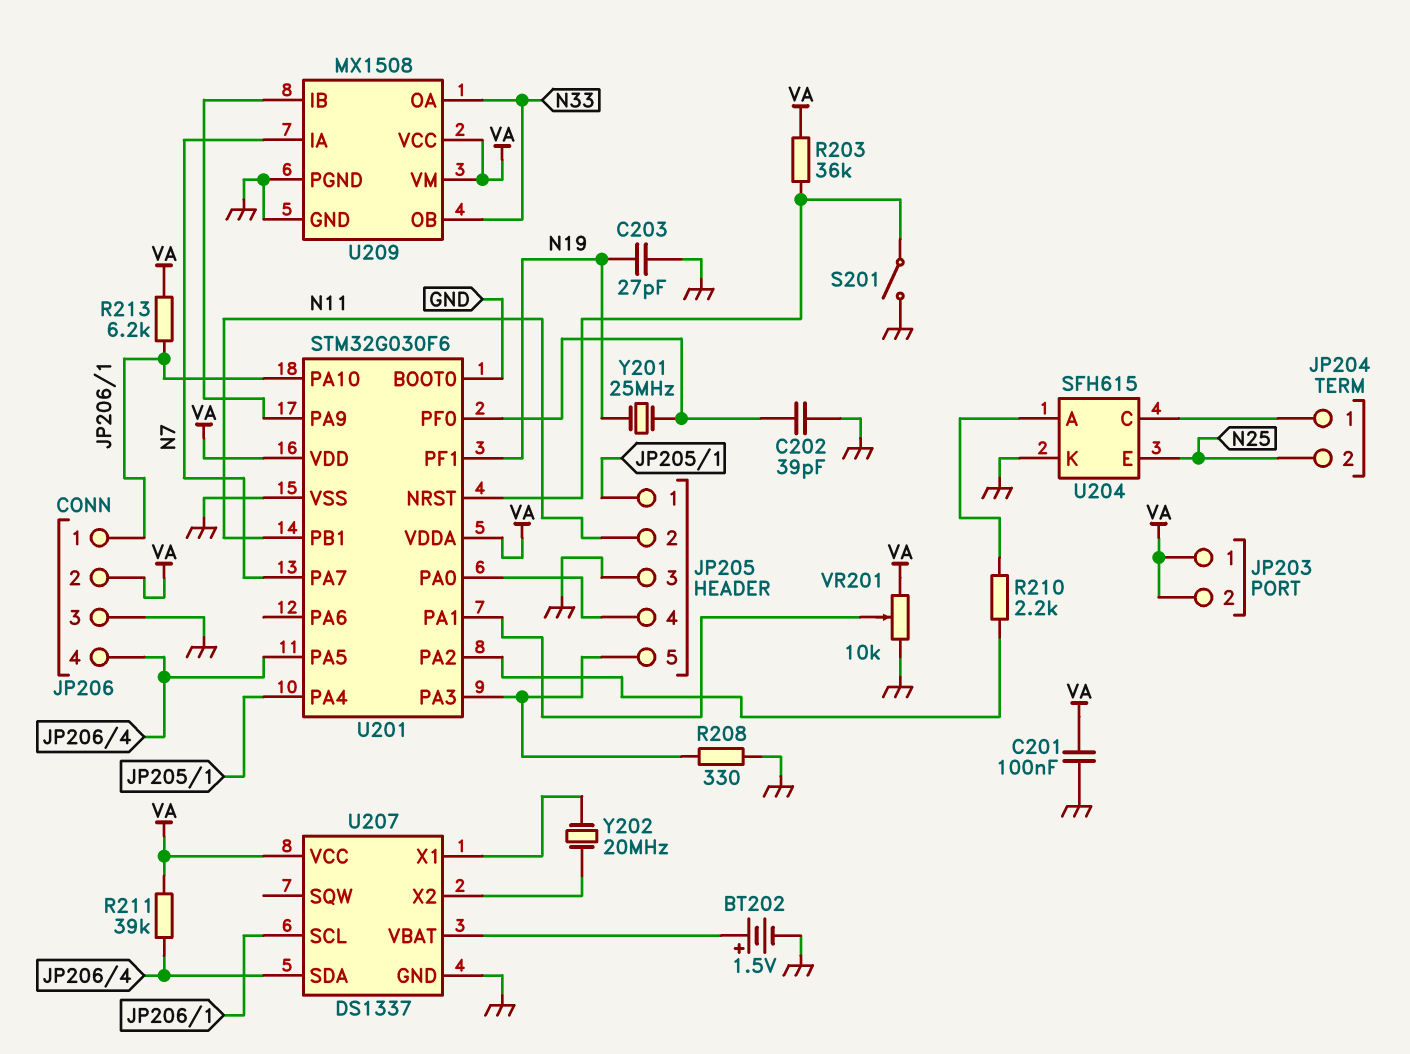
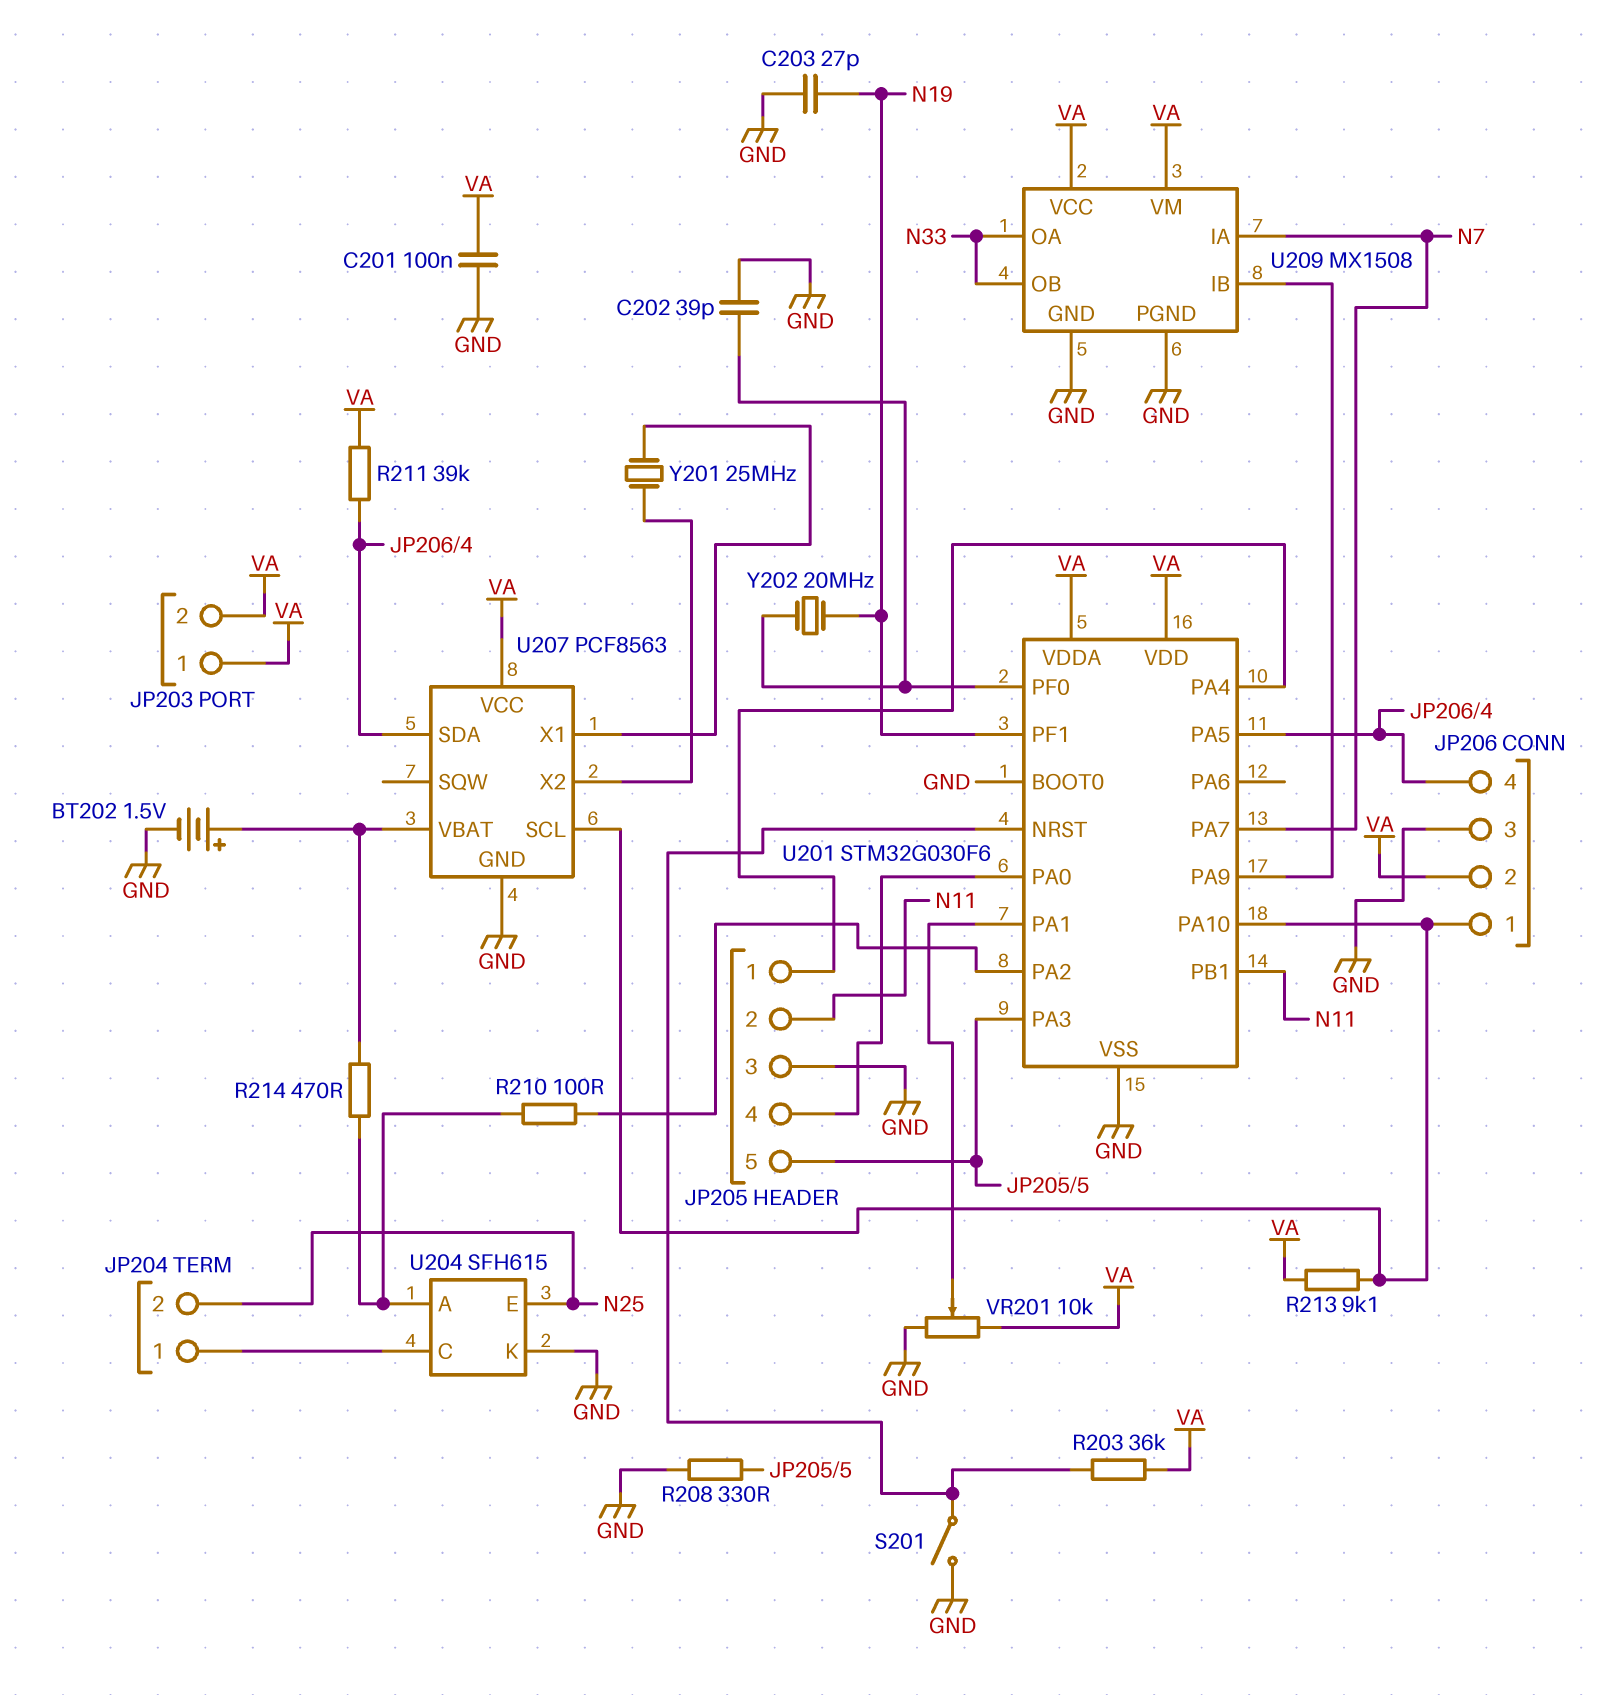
R210: 2.2k (U201/PA2, U204/A) -> 100 (U201/PA2, U204/A)
R213: 6.2k (JP206/1, VA) -> 9.1k (JP206/1, VA)
R214: none -> 470 (U204/A, U207/VBAT)
U207: DS1337 -> PCF8563
Y201: 25MHz (N19, U201/PF0) -> 25MHz (U207/X1, U207/X2)
Y202: 20MHz (U207/X1, U207/X2) -> 20MHz (N19, U201/PF0)

